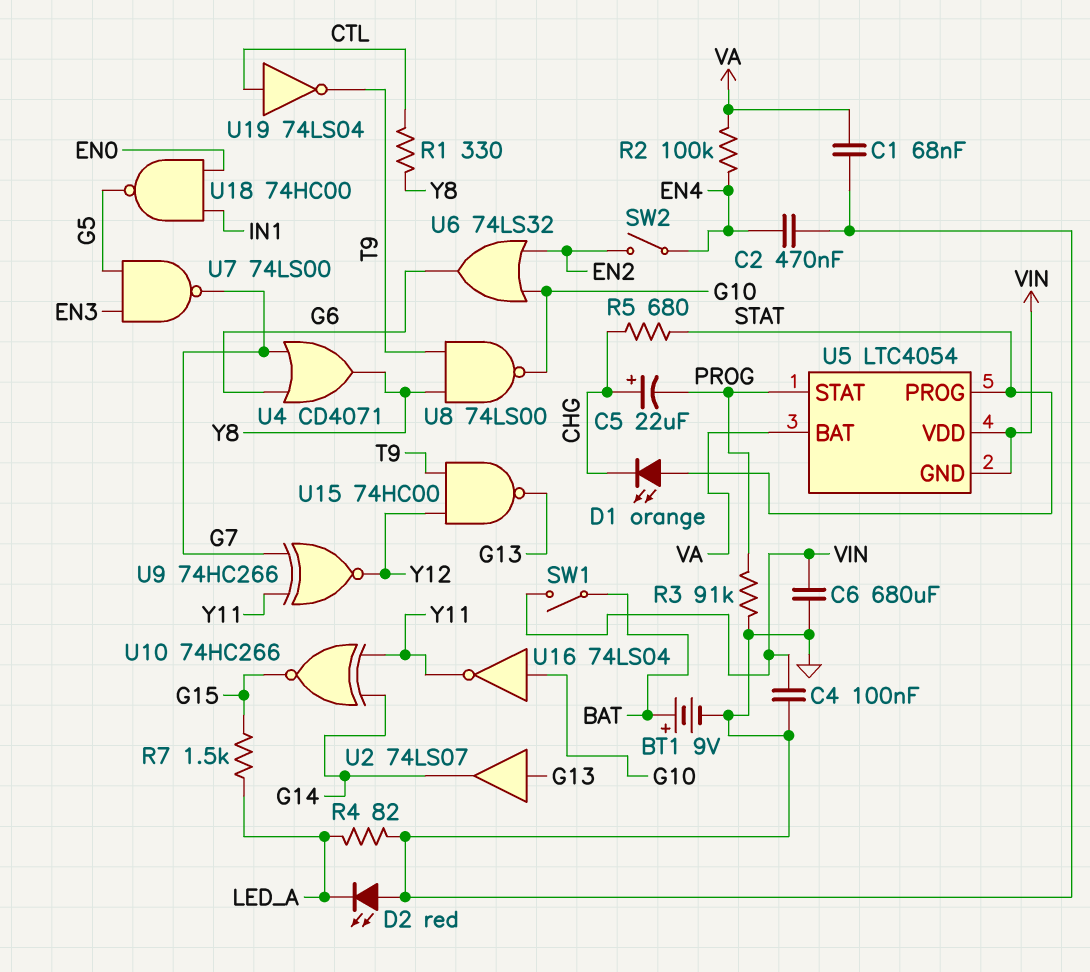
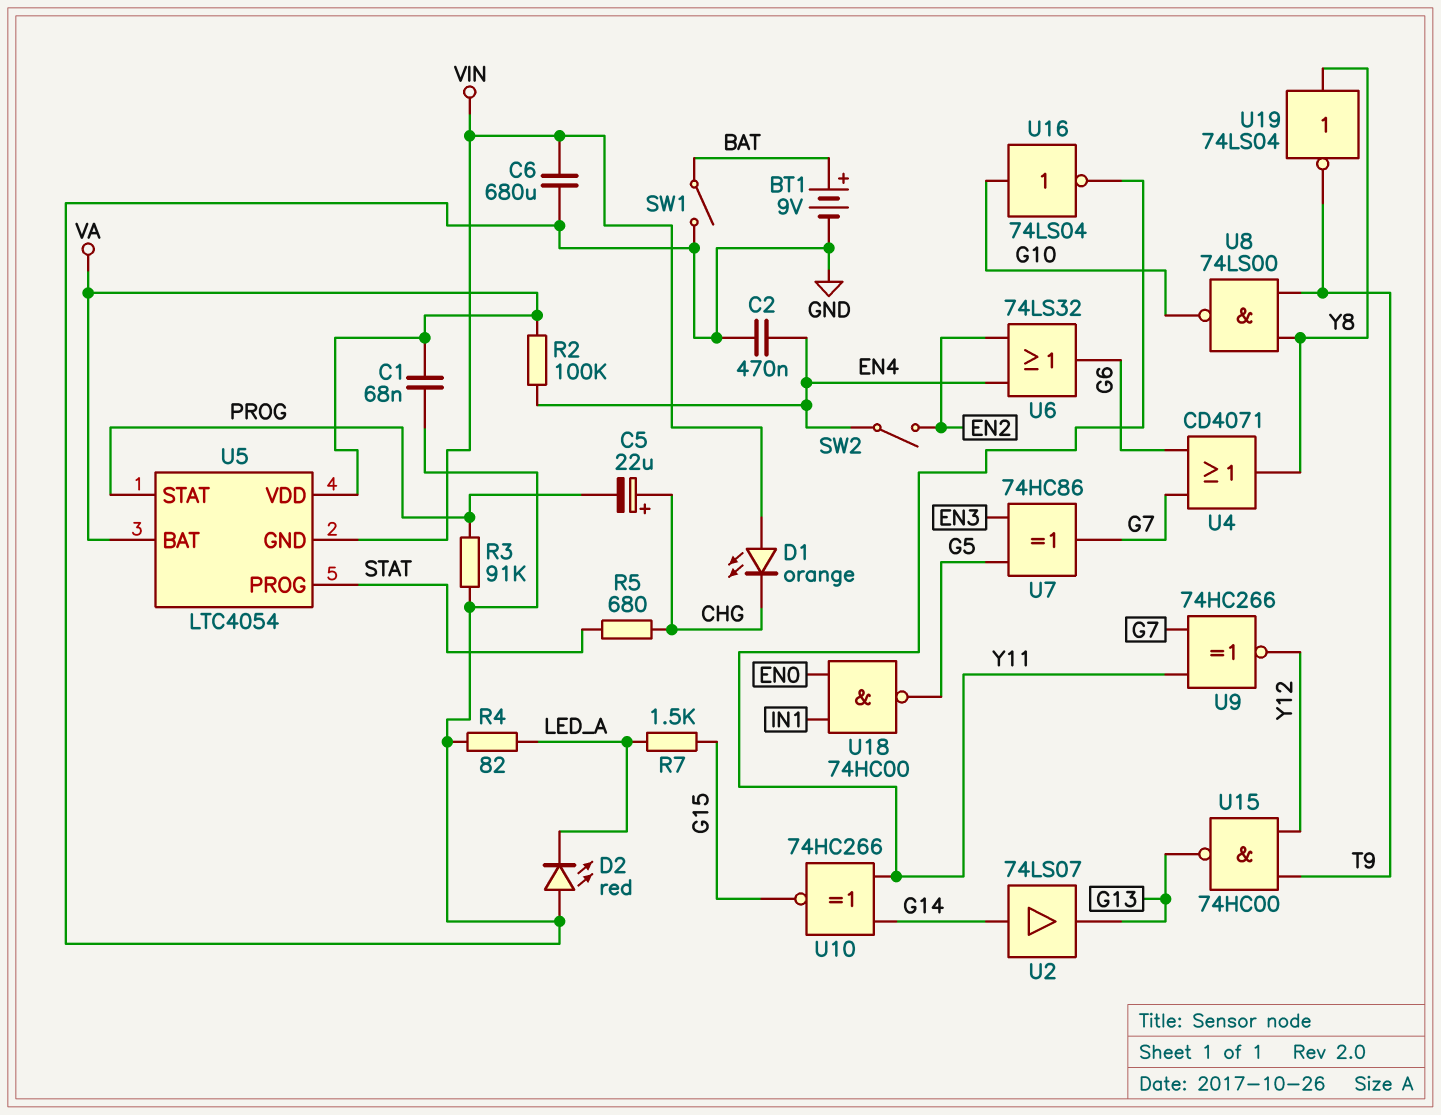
C4: 100nF (GND, VIN) -> none
D1: LED orange (A STAT, K CHG) -> LED orange (A VIN, K CHG)
R1: 330 (CTL, Y8) -> none
SW1: switch (BAT, VIN) -> switch (BAT, GND)
U2: buffer 74LS07 (in G13, out G14) -> buffer 74LS07 (in G14, out G13)
U5 pin VDD: VIN -> VA
U6: OR 74LS32 (in EN2, in G10, out G6) -> OR 74LS32 (in EN2, in EN4, out G6)
U7: NAND 74LS00 (in EN3, in G5, out G7) -> XOR 74HC86 (in EN3, in G5, out G7)
U19: NOT 74LS04 (in CTL, out T9) -> NOT 74LS04 (in Y8, out T9)

